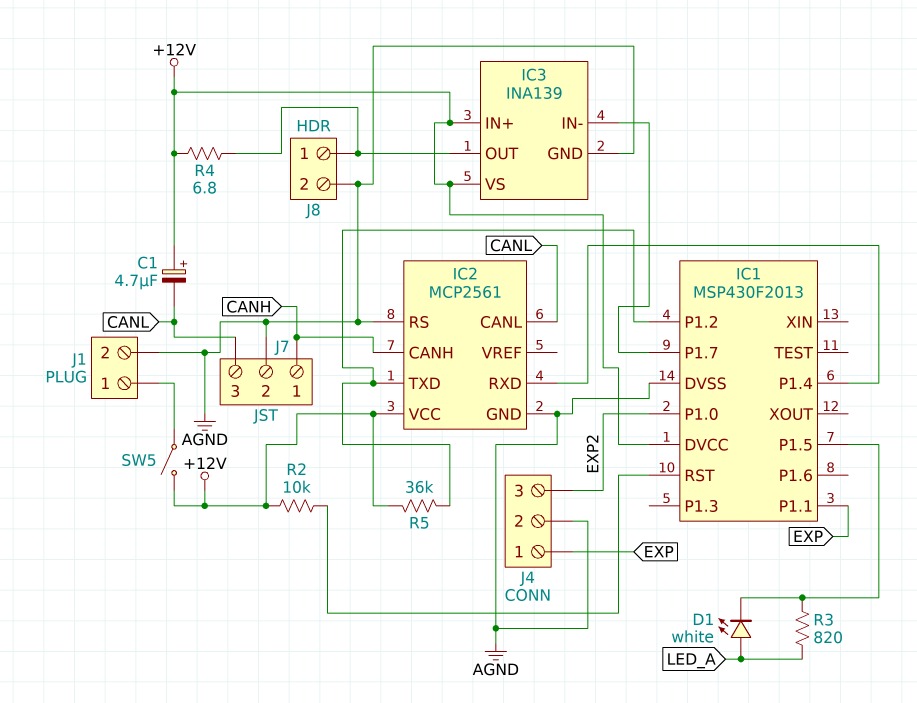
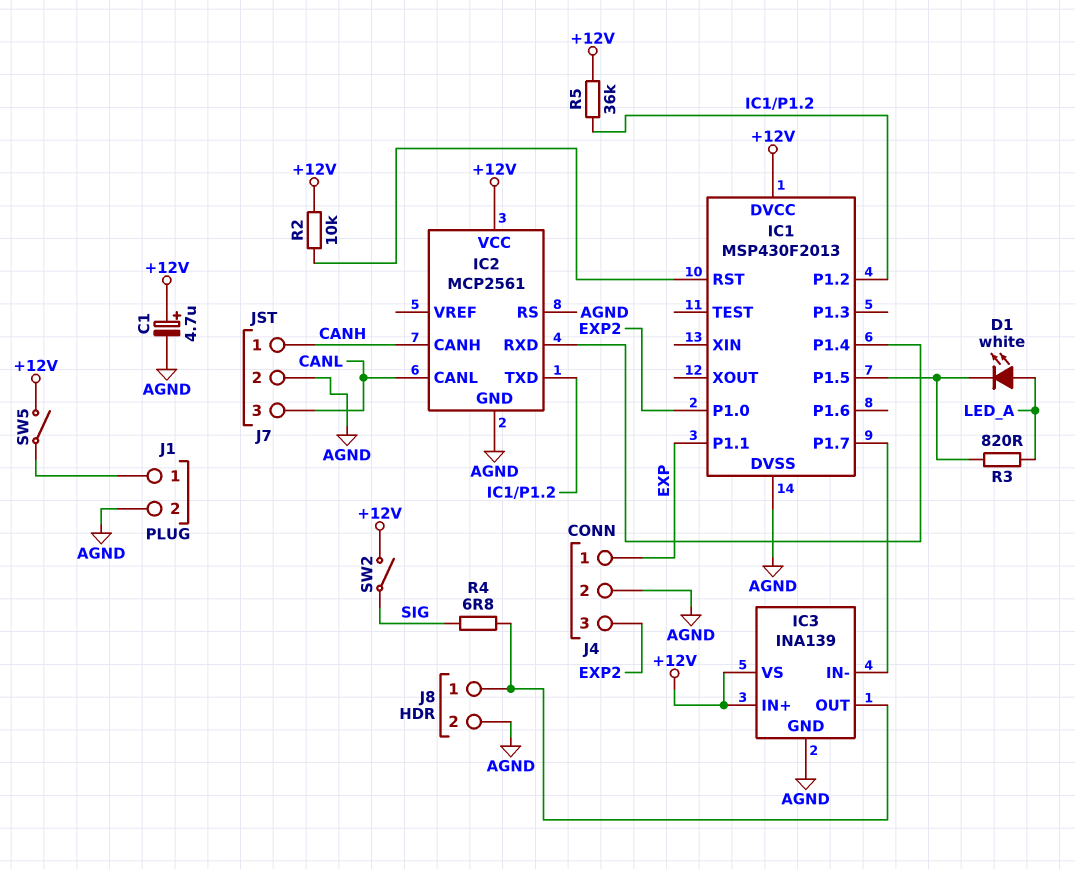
C1: 4.7uF (plus +12V, minus CANL) -> 4.7uF (plus +12V, minus AGND)
R4: 6.8 (+12V, IC3/OUT) -> 6.8 (IC3/OUT, SIG)
SW2: none -> switch (+12V, SIG)

